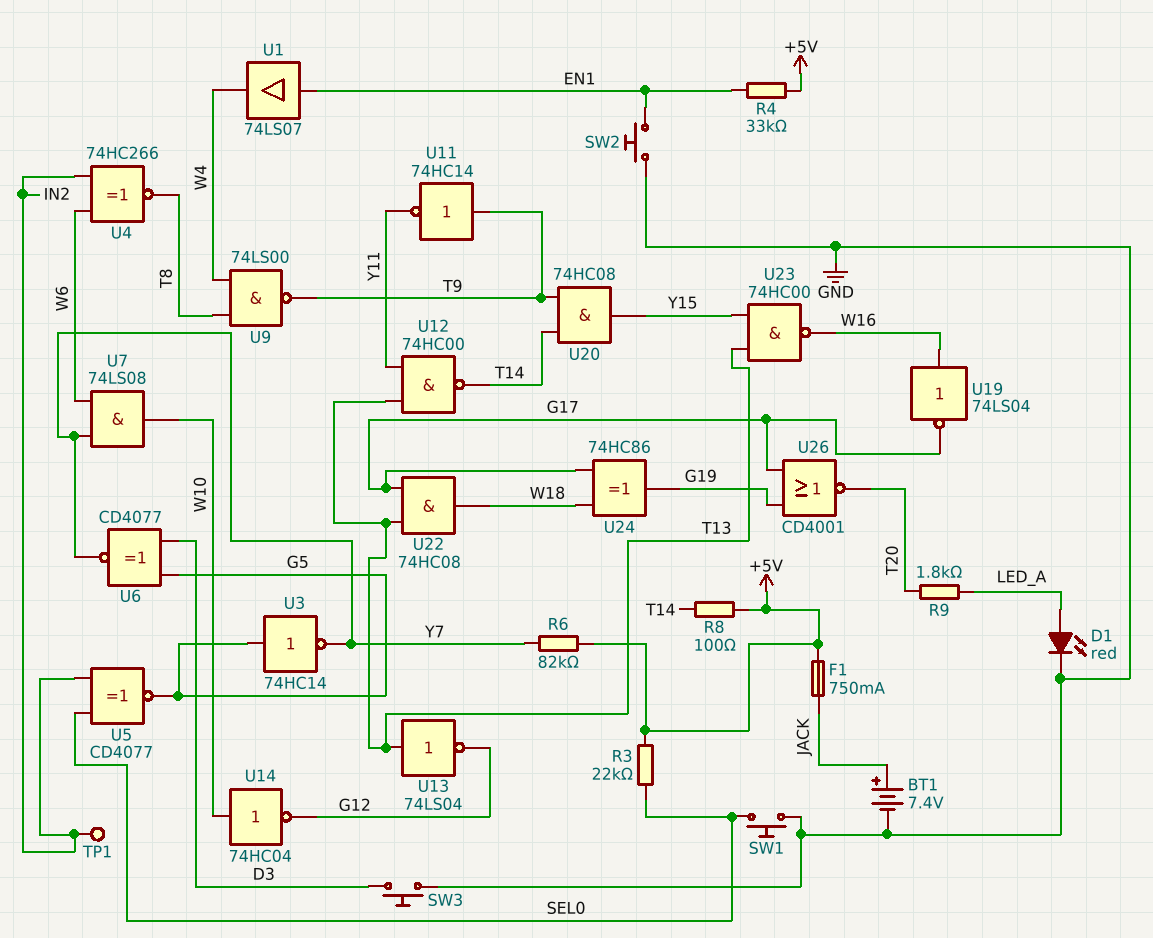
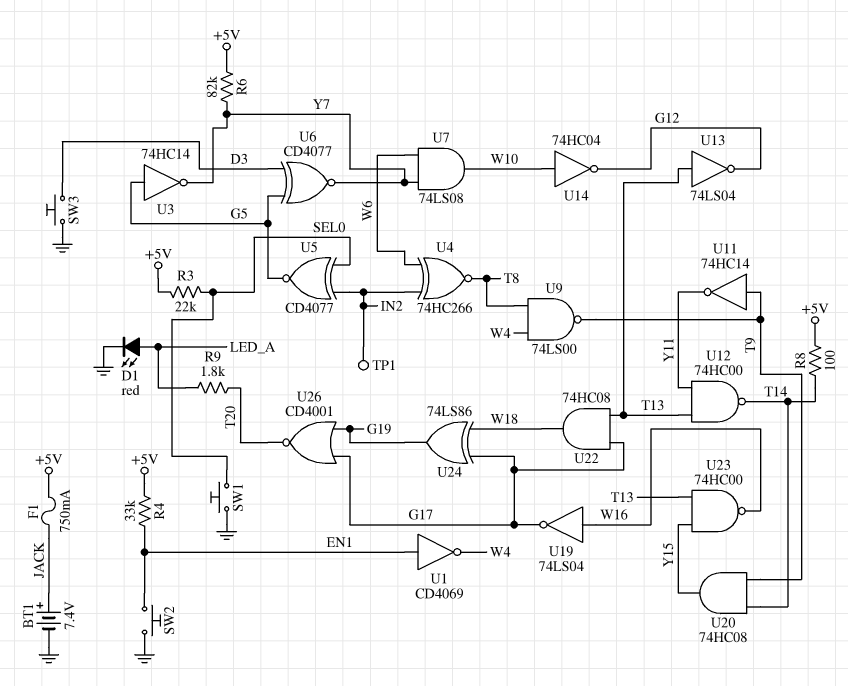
U1: buffer 74LS07 (in EN1, out W4) -> NOT CD4069 (in EN1, out W4)
U24: XOR 74HC86 (in G17, in W18, out G19) -> XOR 74LS86 (in G17, in W18, out G19)

